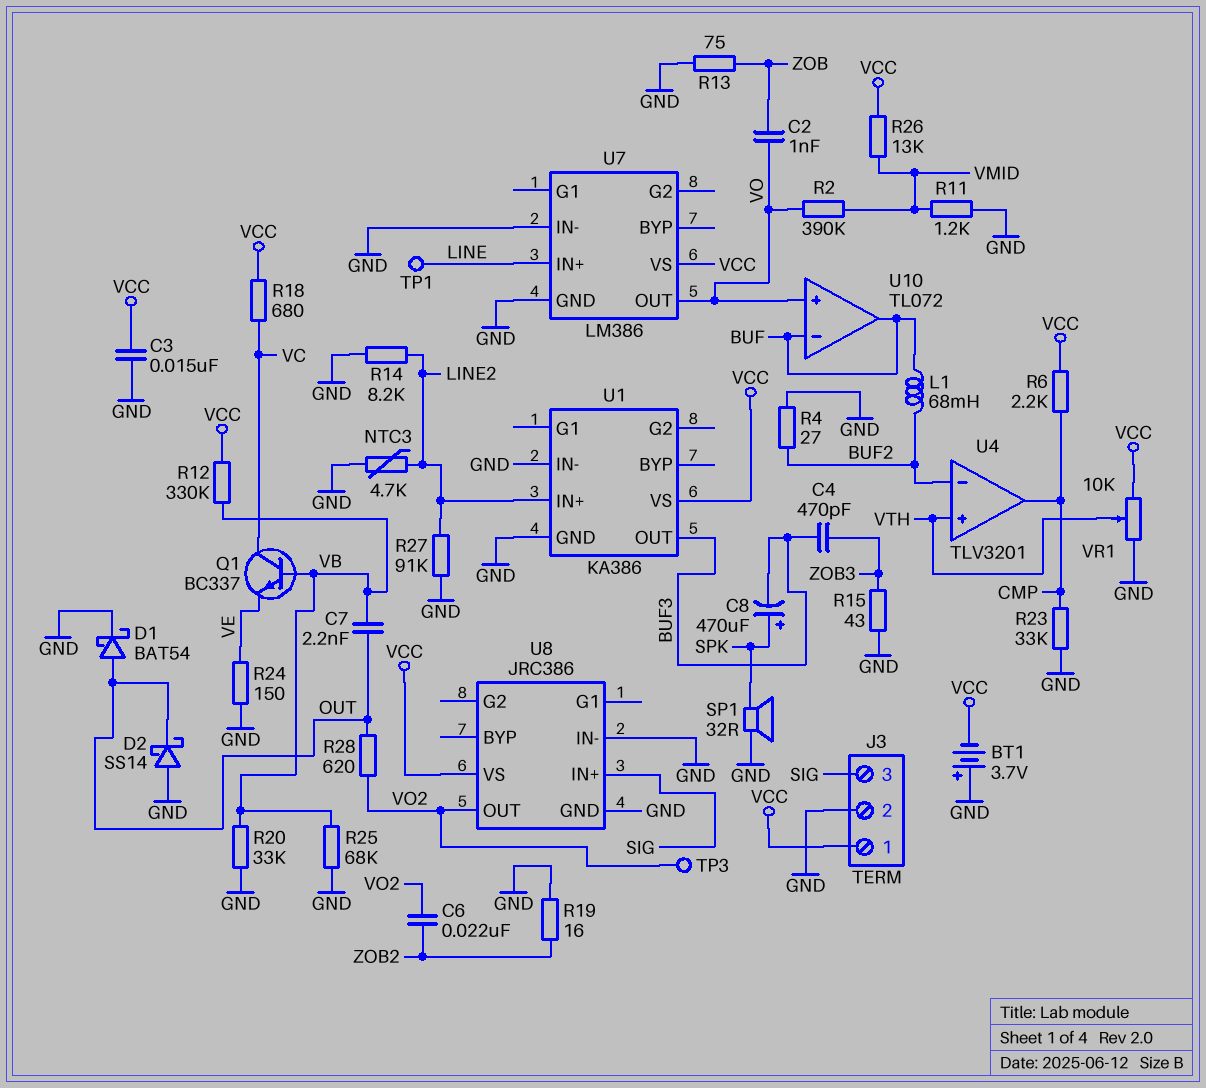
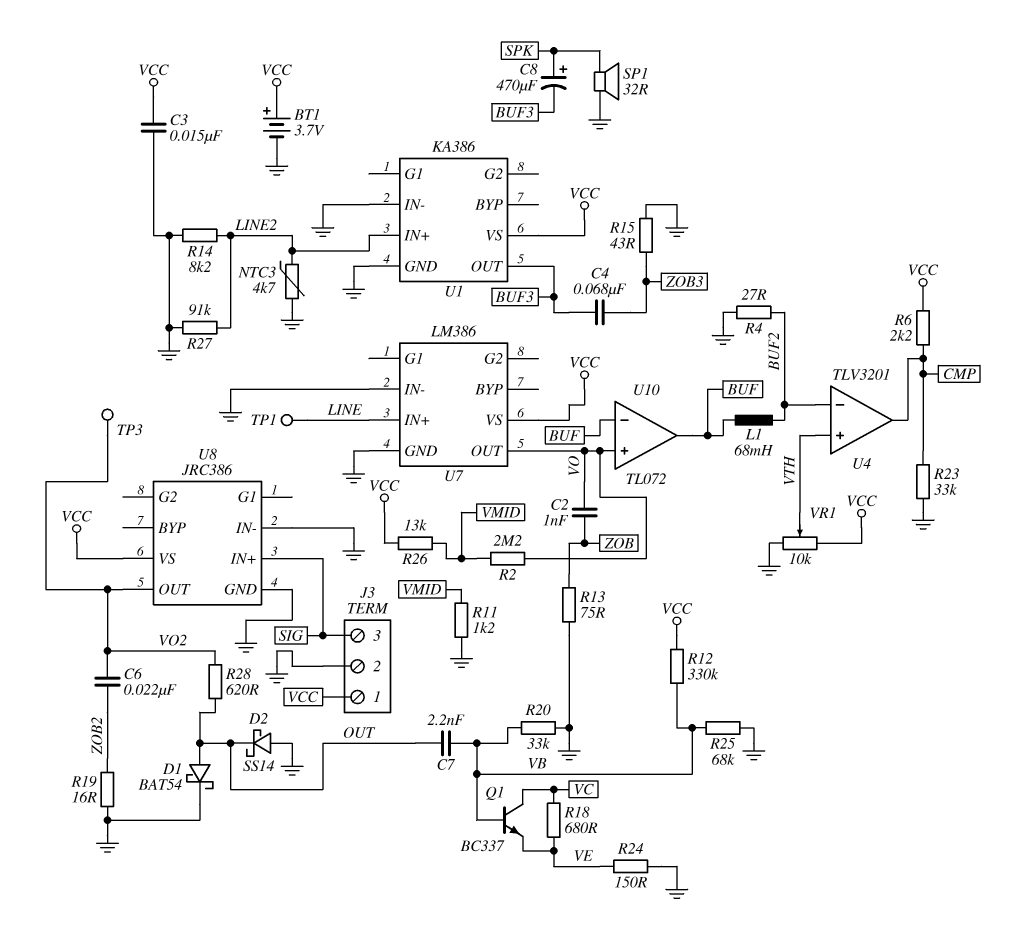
BT1: 3.7V (plus GND, minus VCC) -> 3.7V (plus VCC, minus GND)
C4: 470pF (BUF3, ZOB3) -> 68nF (BUF3, ZOB3)
R2: 390k (VMID, VO) -> 2.2M (VMID, VO)
R18: 680 (VC, VCC) -> 680 (VC, VE)

